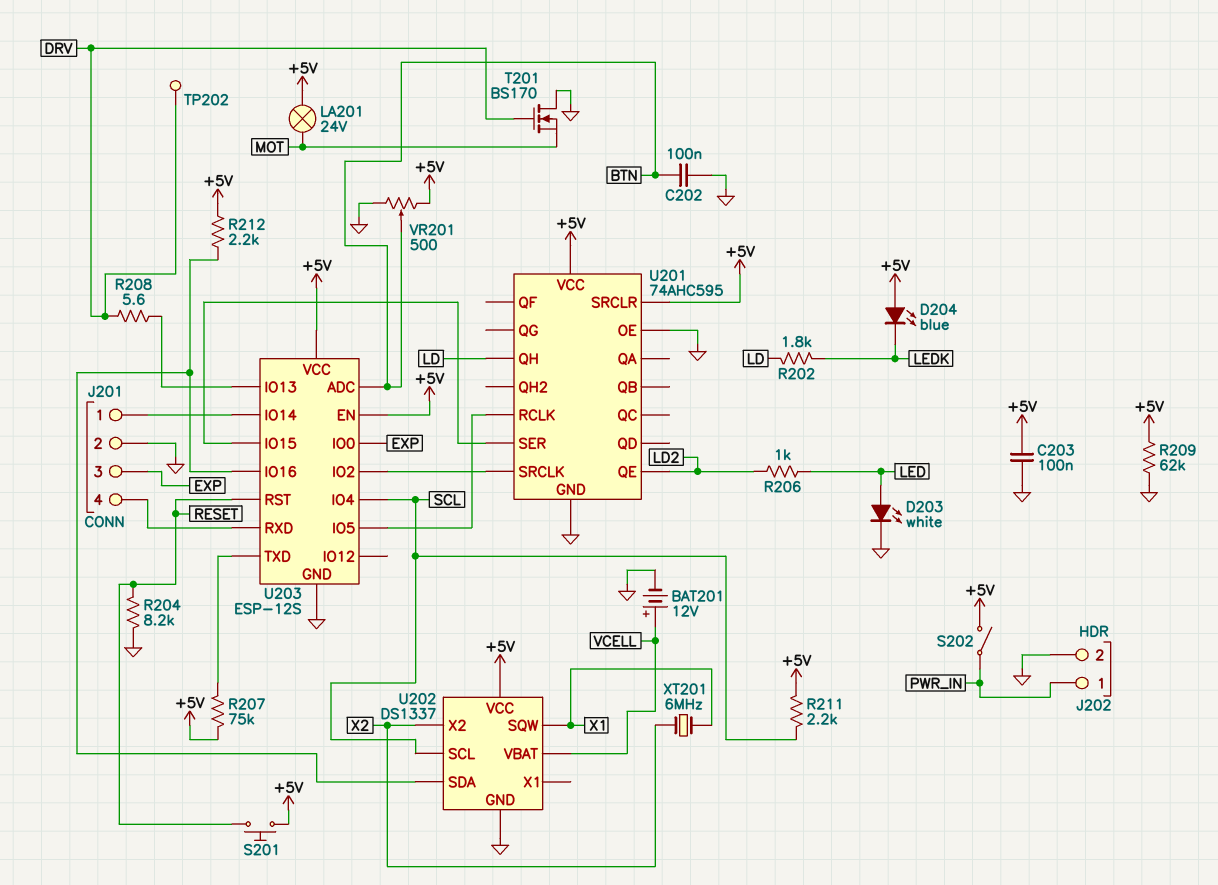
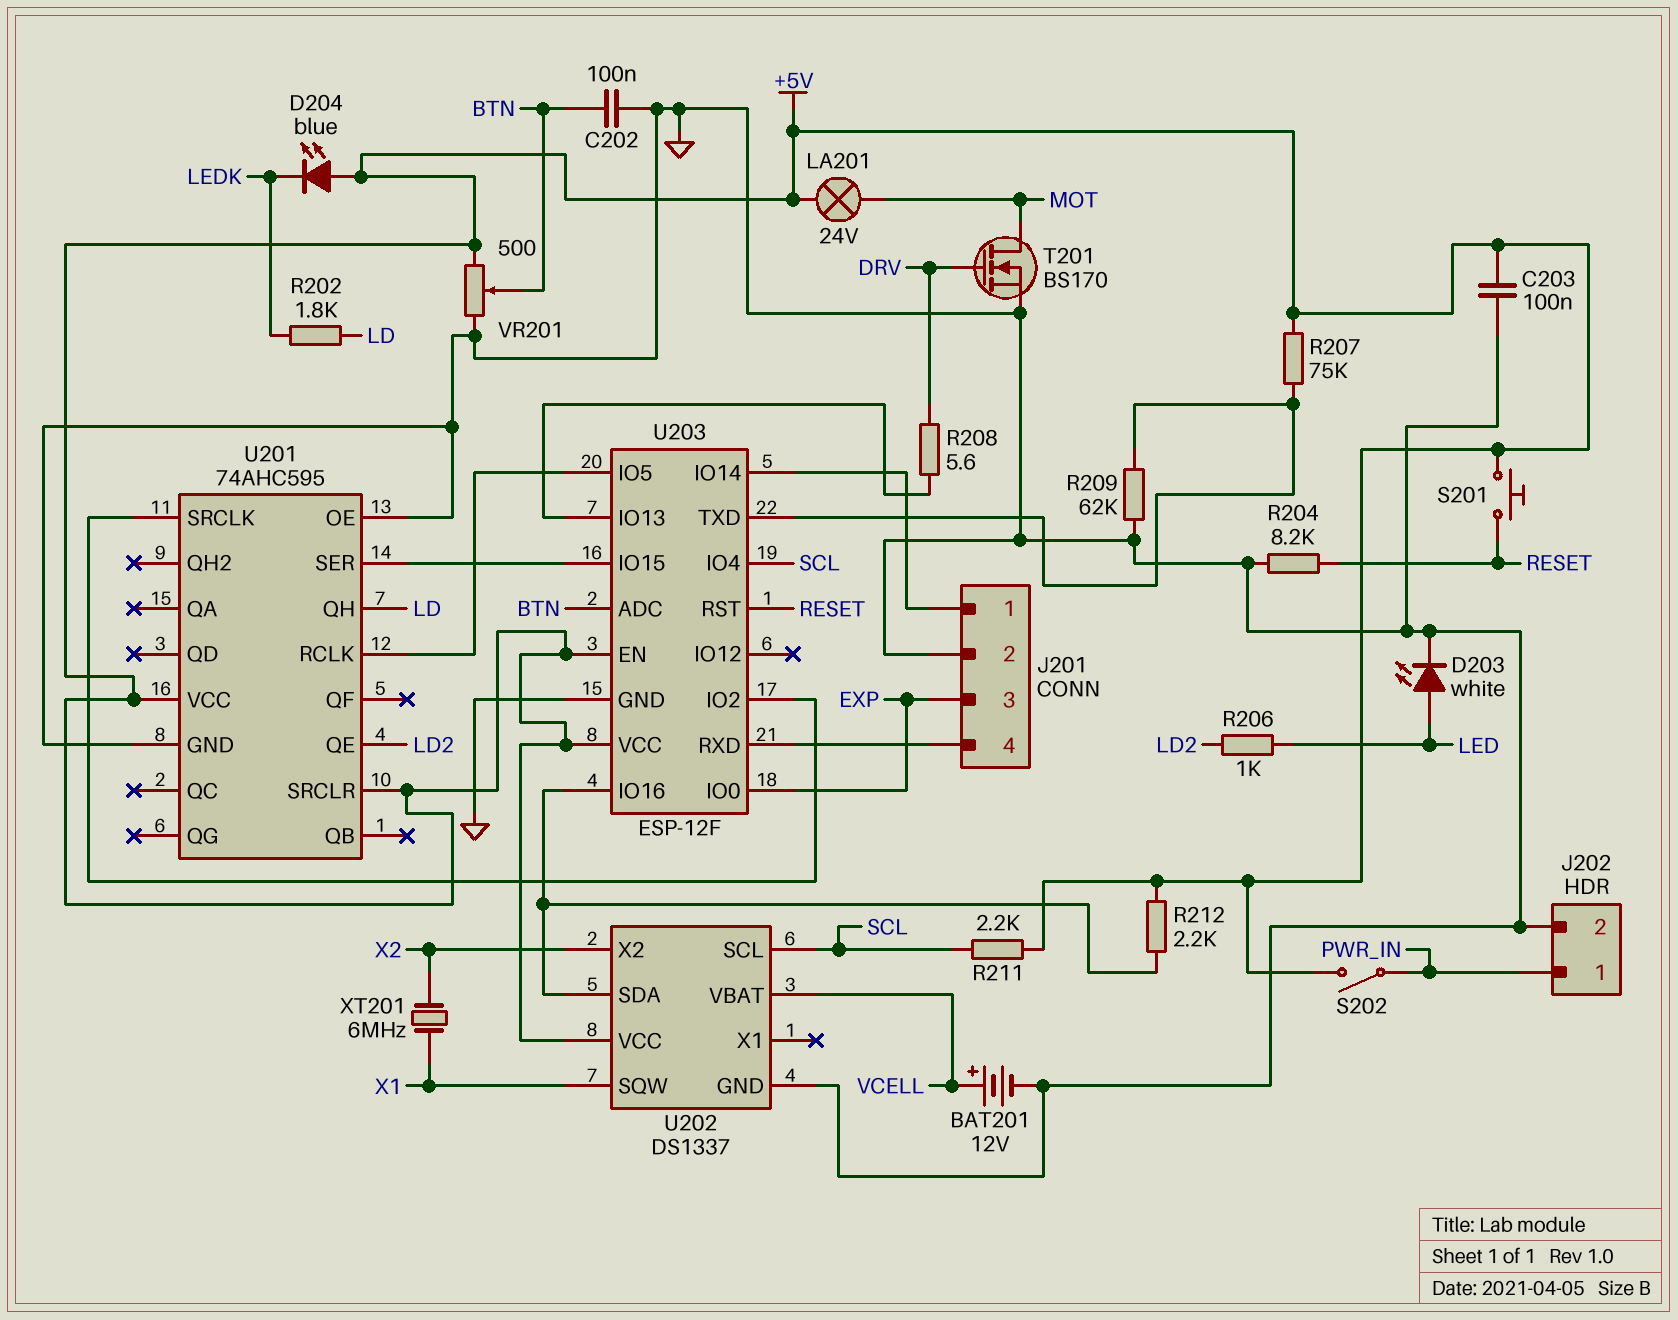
R209: 62k (+5V, GND) -> 62k (GND, U203/TXD)
T201: NMOS BS170 (G DRV, D GND, S MOT) -> NMOS BS170 (G DRV, D MOT, S GND)
TP202: test point (DRV) -> none
U203: ESP-12S -> ESP-12F

